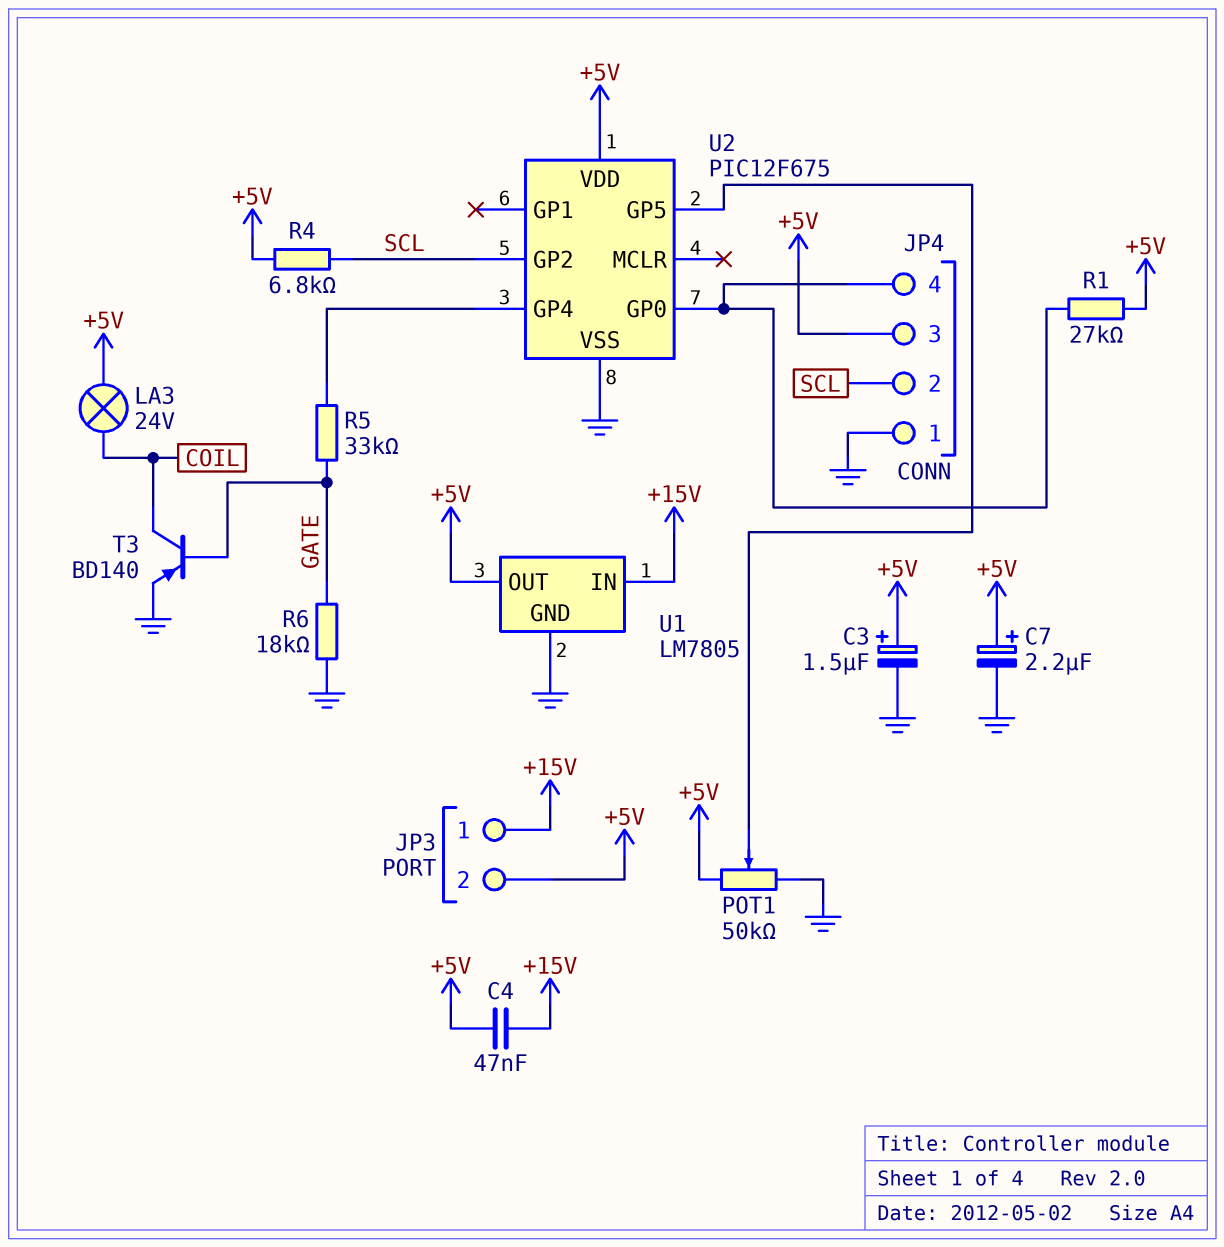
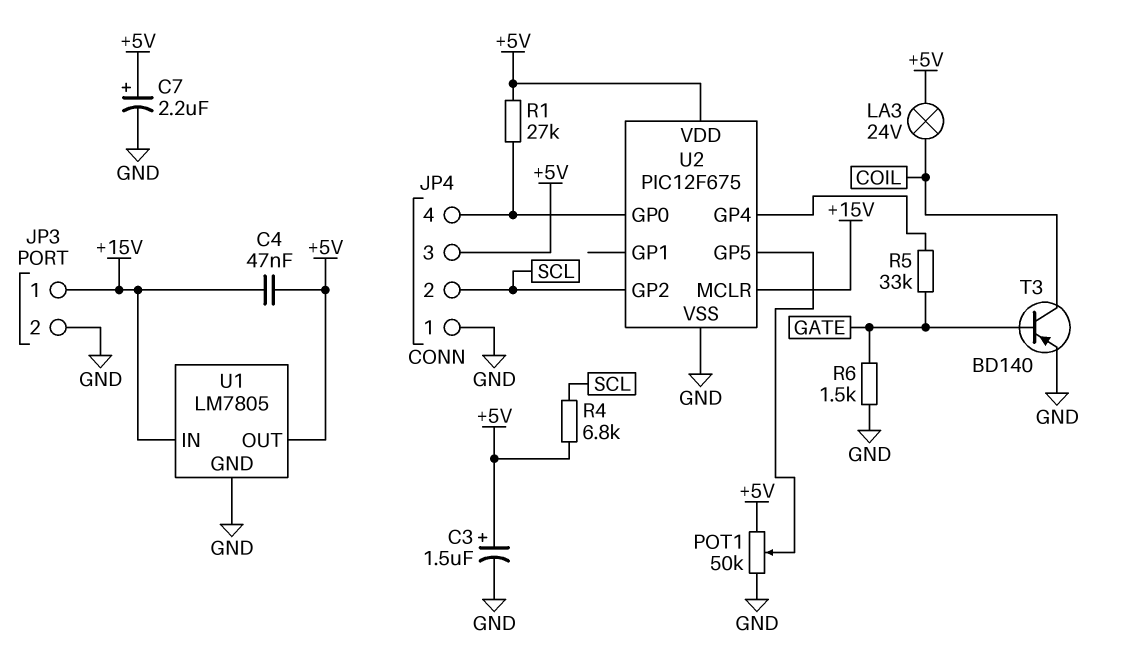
JP3 pin 2: +5V -> GND
R6: 18k (GATE, GND) -> 1.5k (GATE, GND)
U2 pin MCLR: none -> +15V

